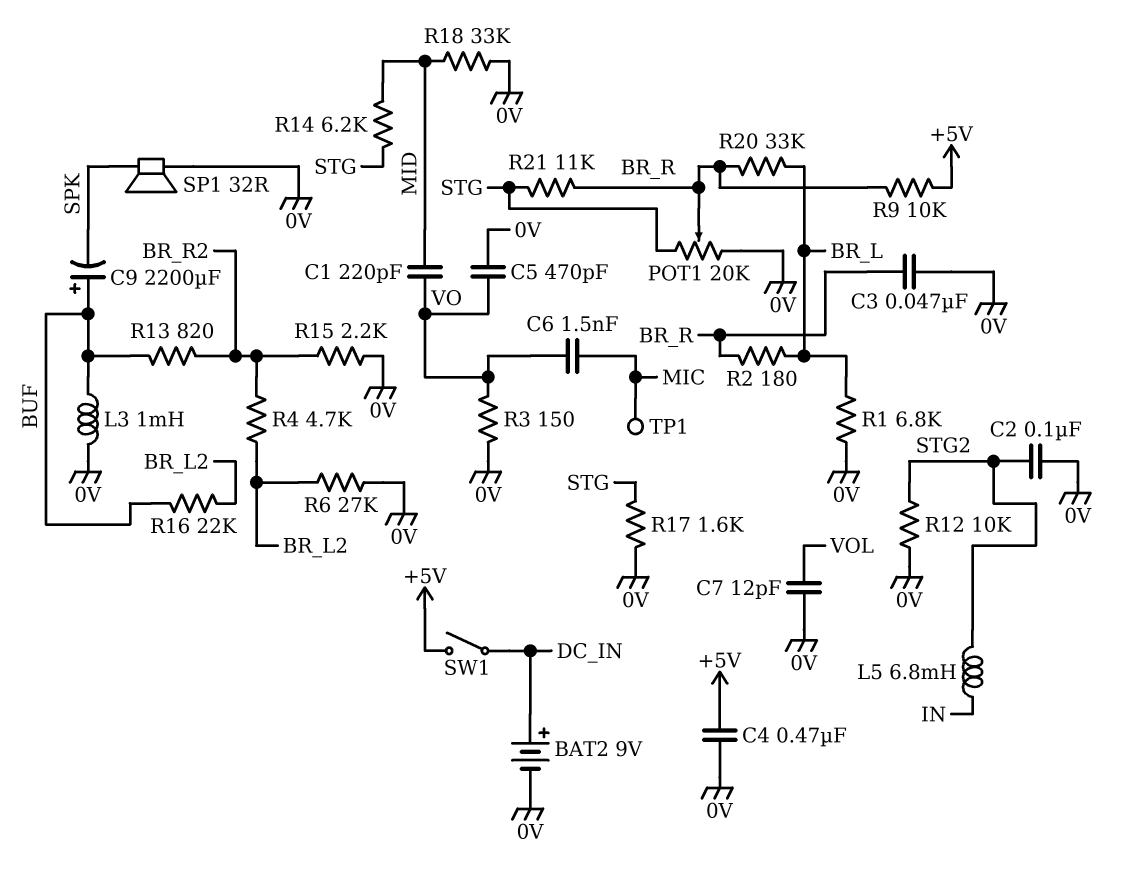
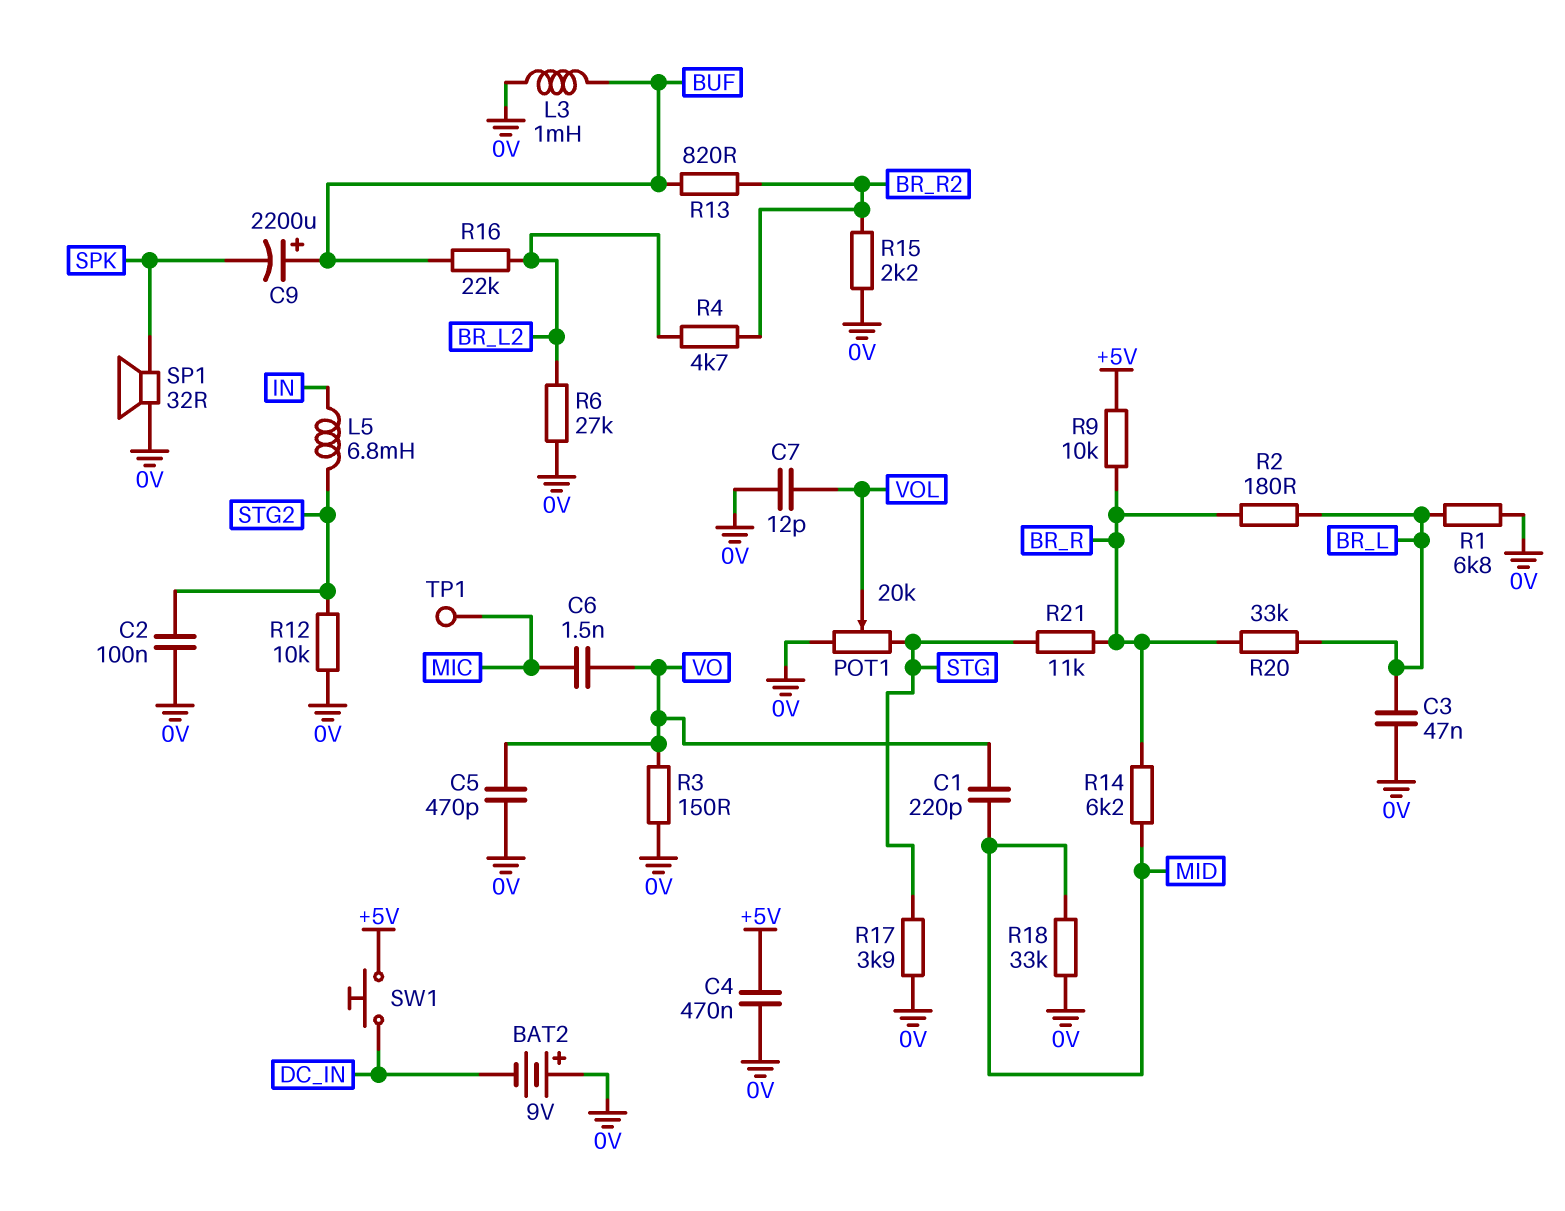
BAT2: 9V (plus DC_IN, minus 0V) -> 9V (plus 0V, minus DC_IN)
C3: 47nF (0V, BR_R) -> 47nF (0V, BR_L)
POT1: 20k (0V, STG, wiper BR_R) -> 20k (0V, STG, wiper VOL)
R14: 6.2k (MID, STG) -> 6.2k (BR_R, MID)
R17: 1.6k (0V, STG) -> 3.9k (0V, STG)
SW1: switch (+5V, DC_IN) -> button (+5V, DC_IN)

